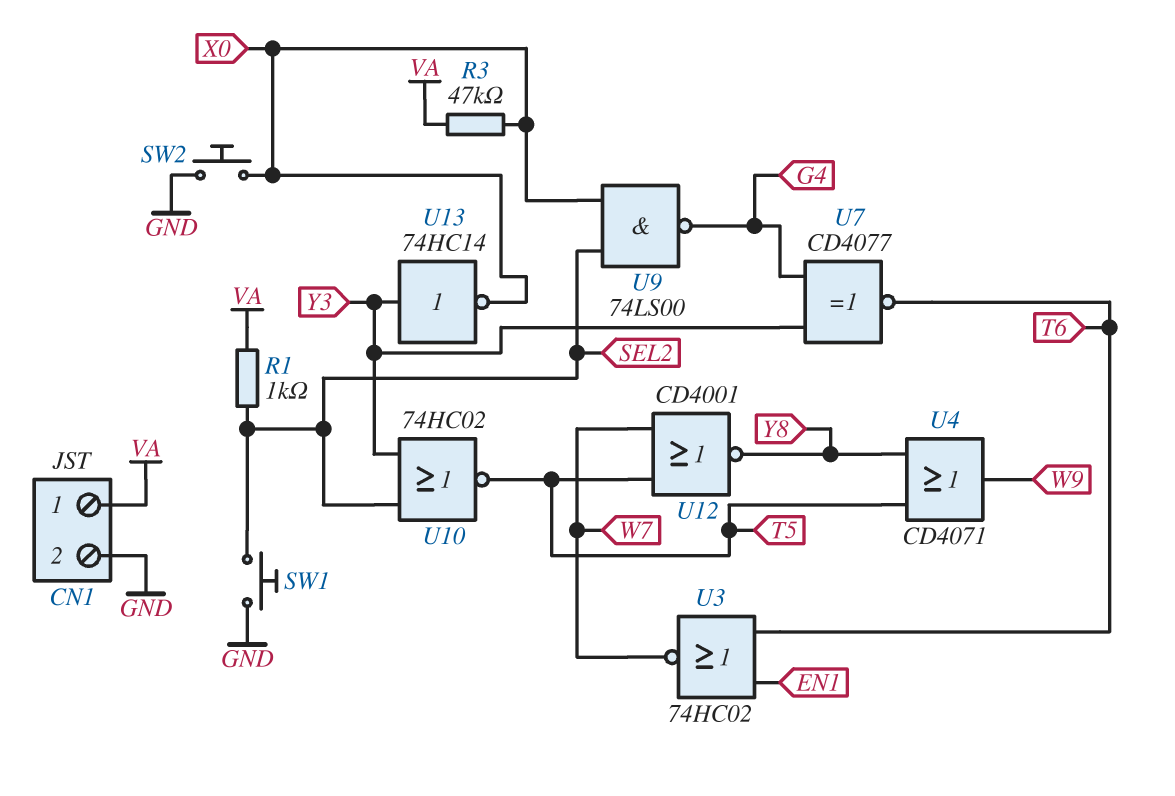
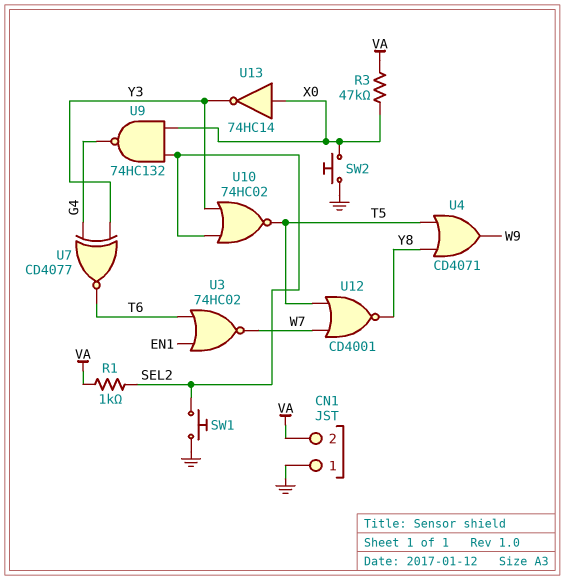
CN1 pin 1: VA -> GND
CN1 pin 2: GND -> VA
U9: NAND 74LS00 (in SEL2, in X0, out G4) -> NAND 74HC132 (in SEL2, in X0, out G4)
U13: NOT 74HC14 (in Y3, out X0) -> NOT 74HC14 (in X0, out Y3)

